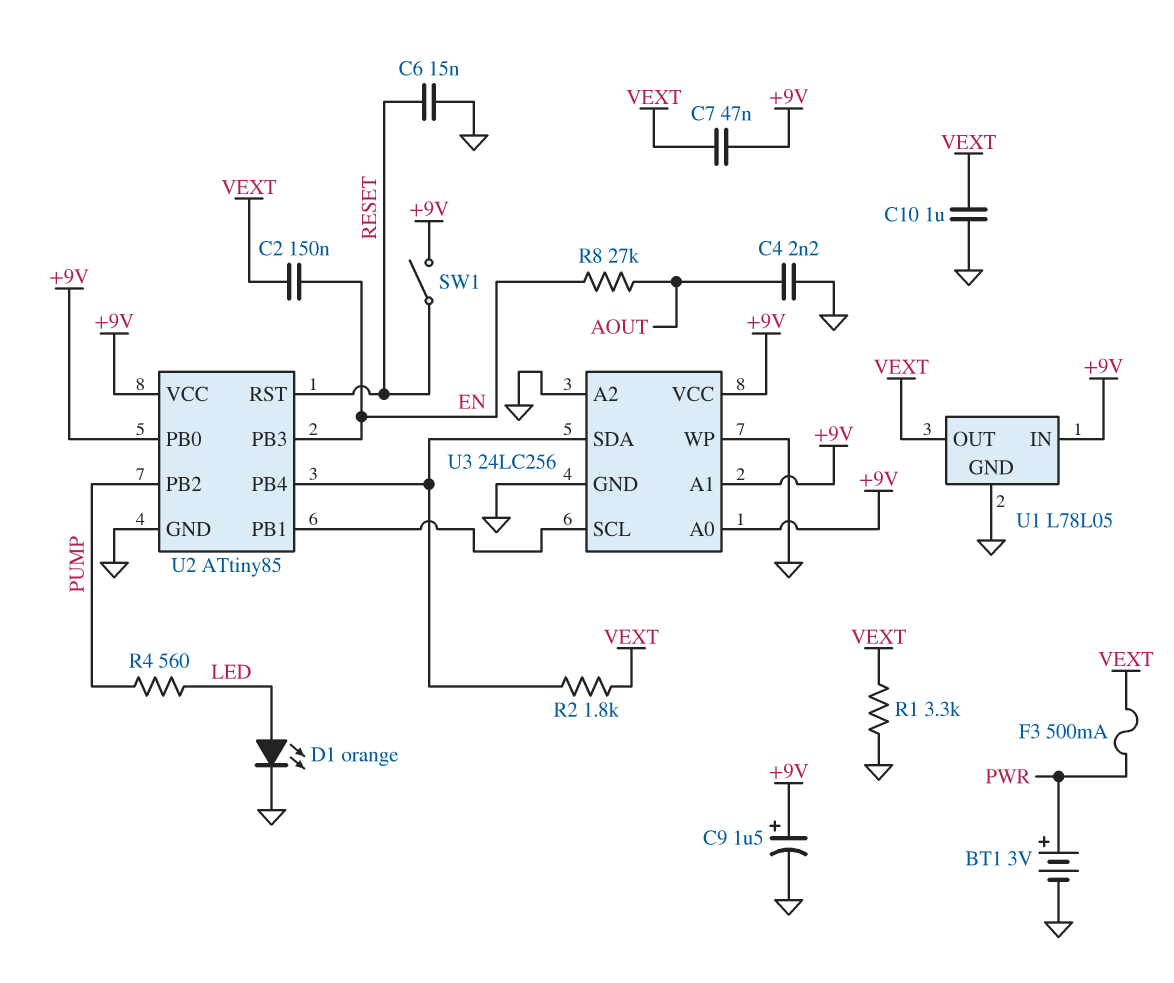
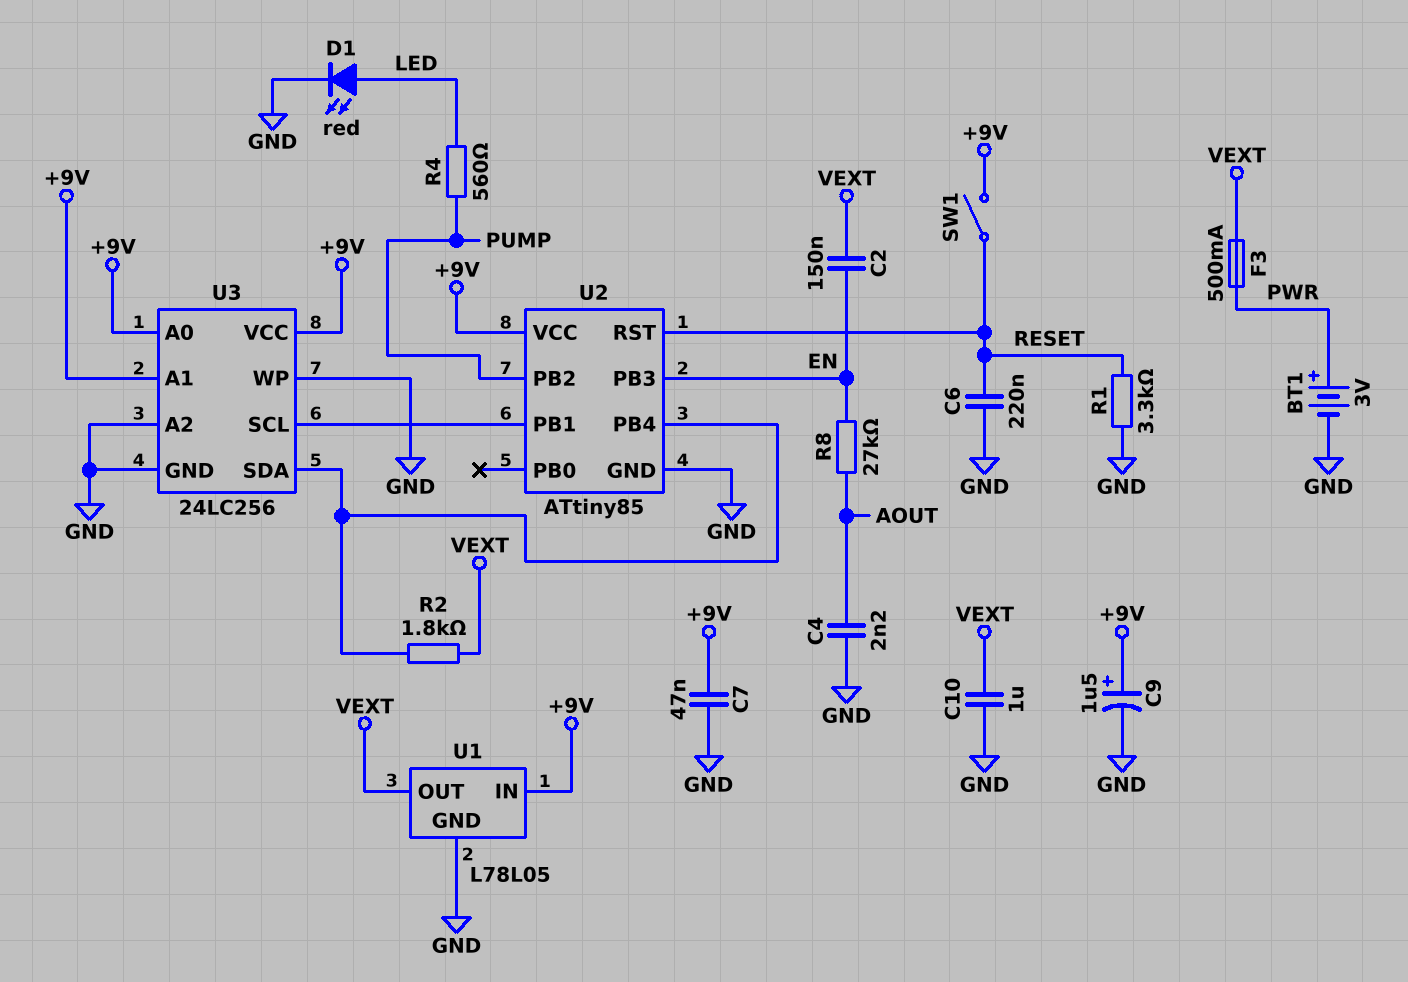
C6: 15nF (GND, RESET) -> 220nF (GND, RESET)
C7: 47nF (+9V, VEXT) -> 47nF (+9V, GND)
D1: LED orange (A LED, K GND) -> LED red (A LED, K GND)
R1: 3.3k (GND, VEXT) -> 3.3k (GND, RESET)
U2 pin PB0: +9V -> none

